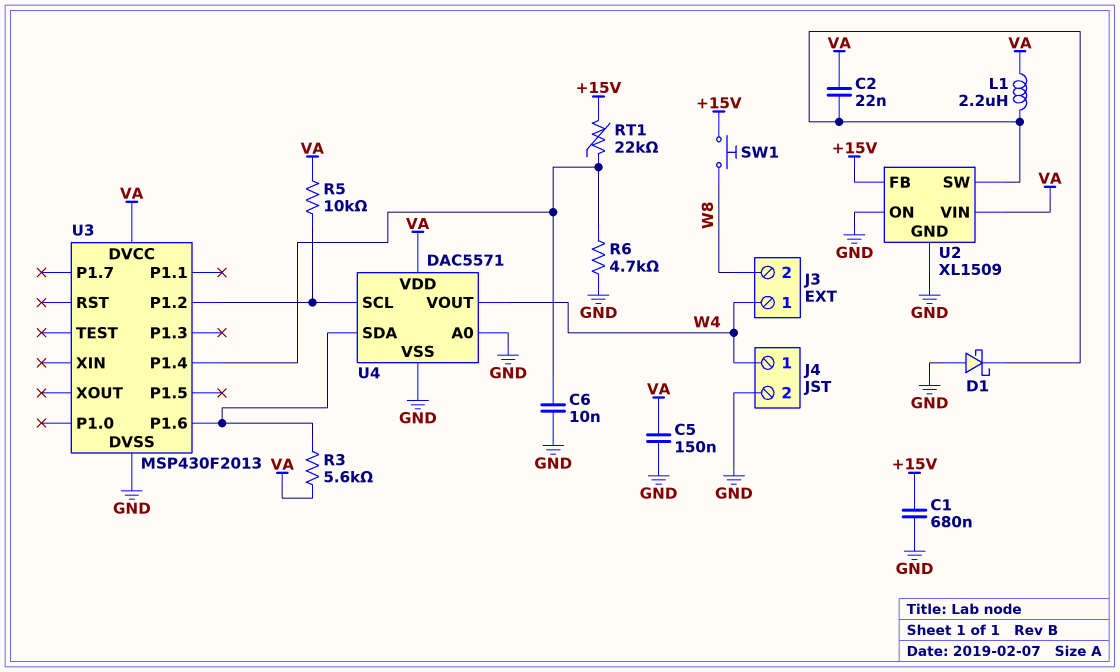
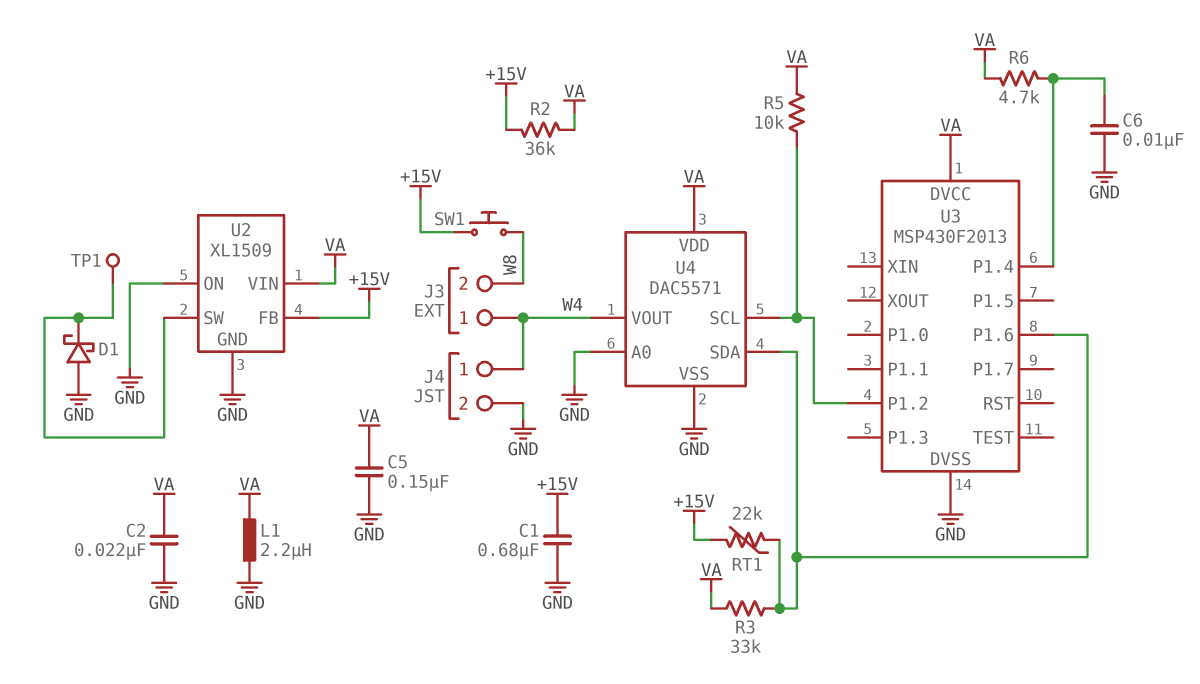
C2: 22nF (U2/SW, VA) -> 22nF (GND, VA)
L1: 2.2uH (U2/SW, VA) -> 2.2uH (GND, VA)
R2: none -> 36k (+15V, VA)
R3: 5.6k (U3/P1.6, VA) -> 33k (U3/P1.6, VA)
R6: 4.7k (GND, U3/P1.4) -> 4.7k (U3/P1.4, VA)
RT1: 22k (+15V, U3/P1.4) -> 22k (+15V, U3/P1.6)
TP1: none -> test point (U2/SW)

